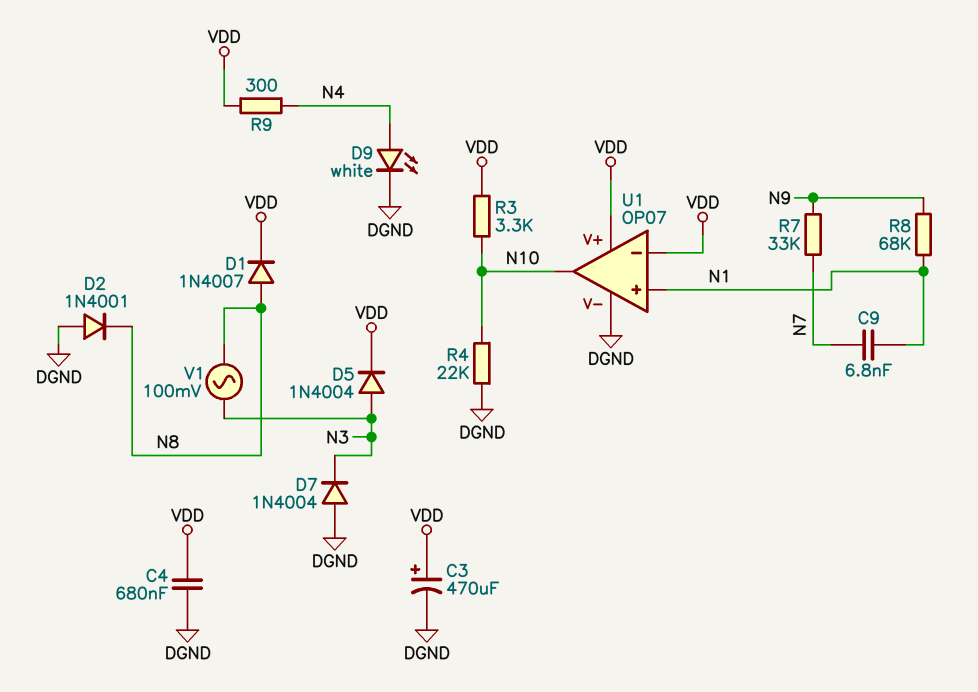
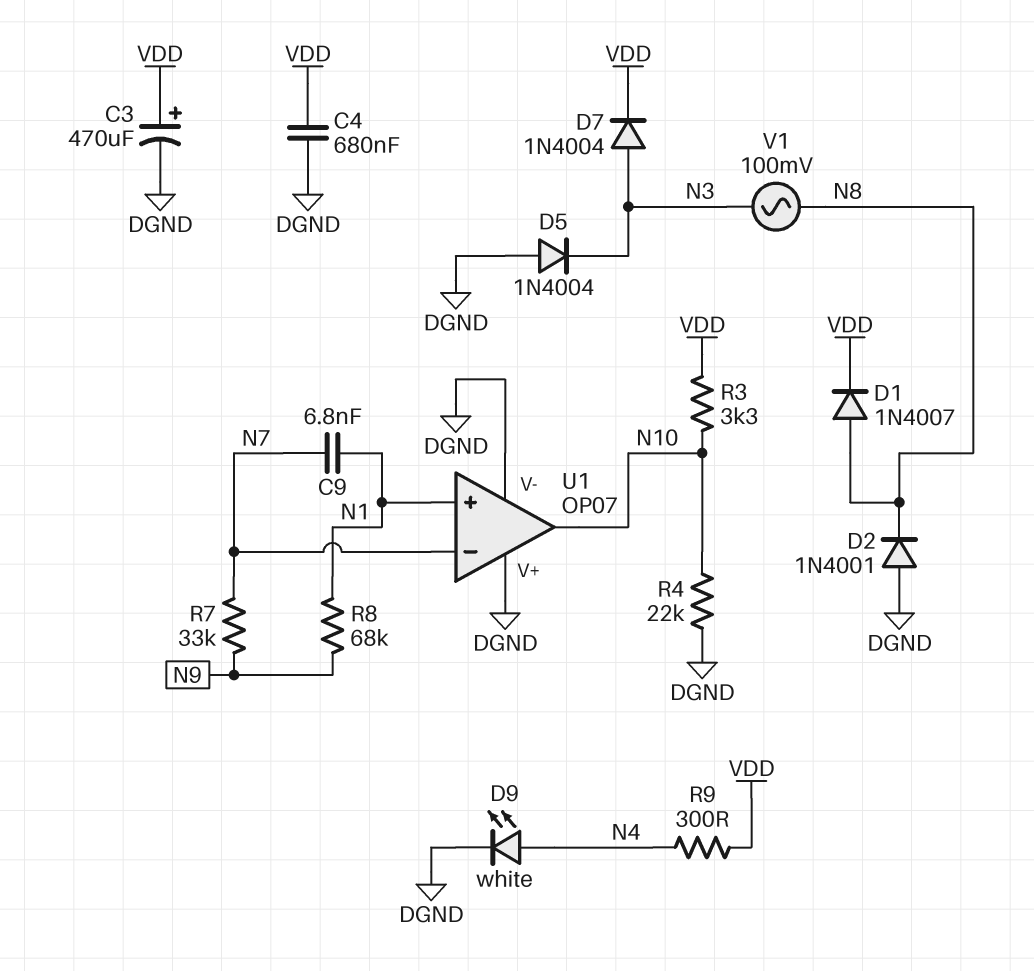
D5: diode 1N4004 (A N3, K VDD) -> diode 1N4004 (A DGND, K N3)
D7: diode 1N4004 (A DGND, K N3) -> diode 1N4004 (A N3, K VDD)
U1 pin V+: VDD -> DGND
U1 pin in-: VDD -> N7

